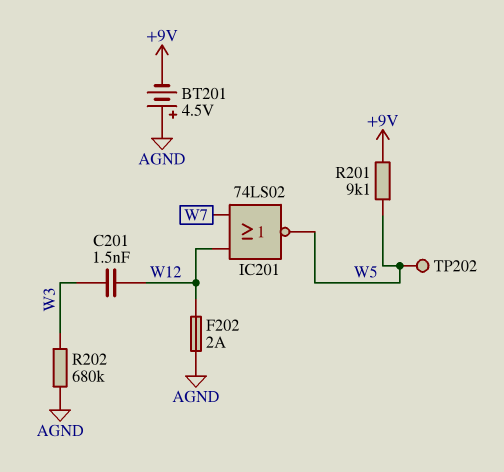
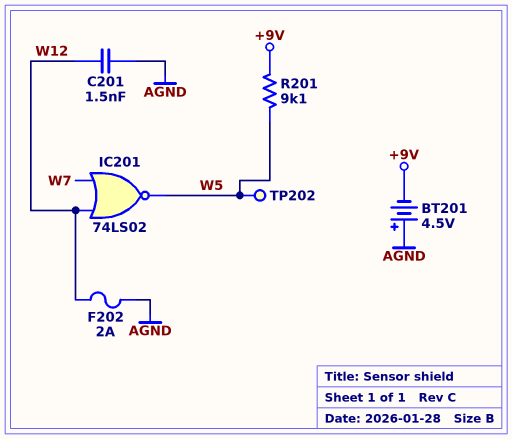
C201: 1.5nF (W3, W12) -> 1.5nF (AGND, W12)
R202: 680k (AGND, W3) -> none

